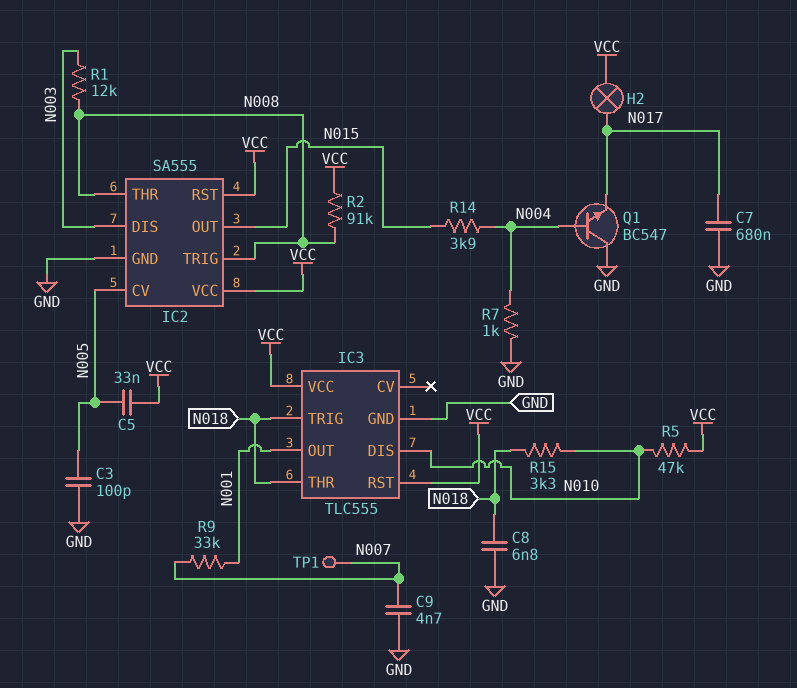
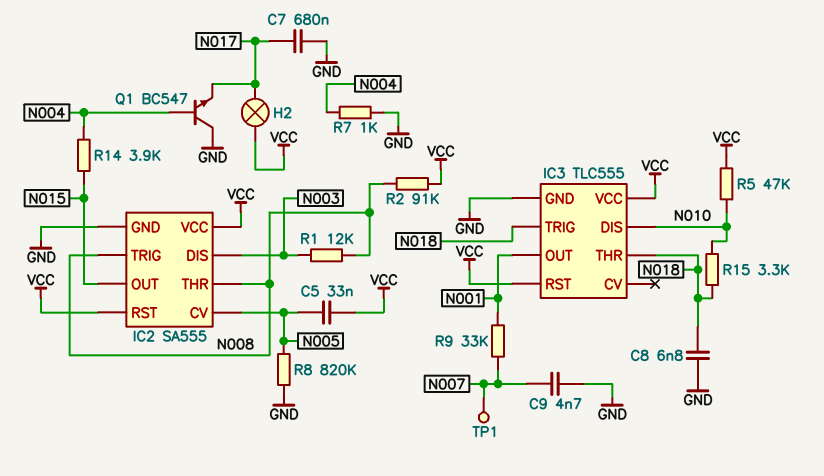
C3: 100pF (GND, N005) -> none
R8: none -> 820k (GND, N005)

